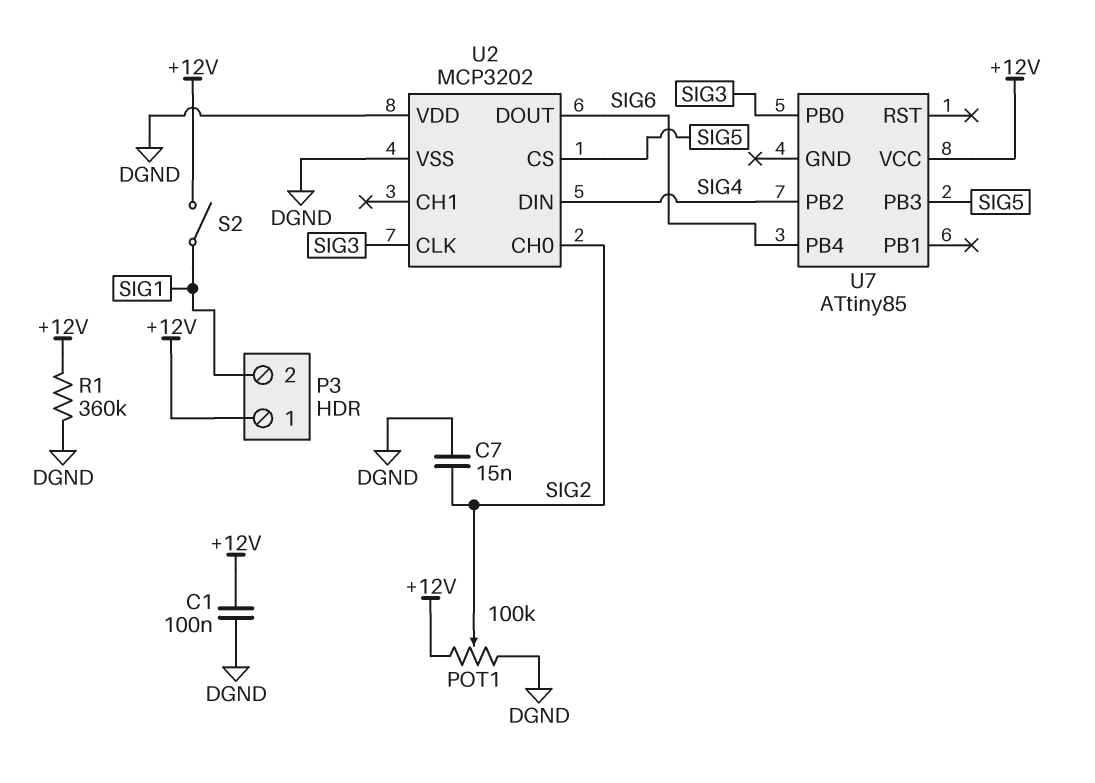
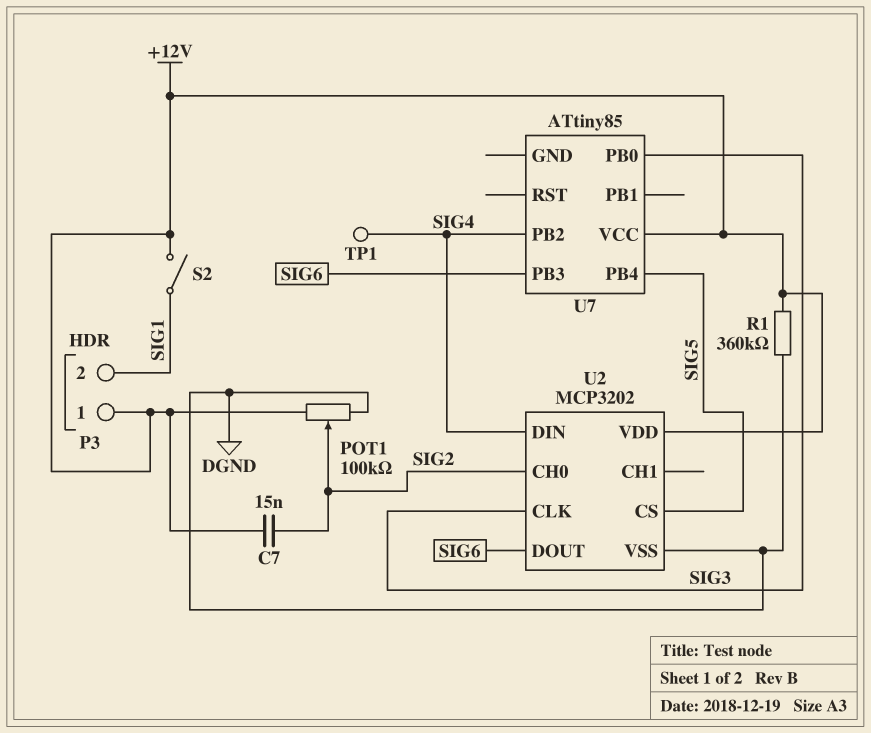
C1: 100nF (+12V, DGND) -> none
C7: 15nF (DGND, SIG2) -> 15nF (+12V, SIG2)
TP1: none -> test point (SIG4)
U2 pin VDD: DGND -> +12V
U7 pin PB3: SIG5 -> SIG6
U7 pin PB4: SIG6 -> SIG5

